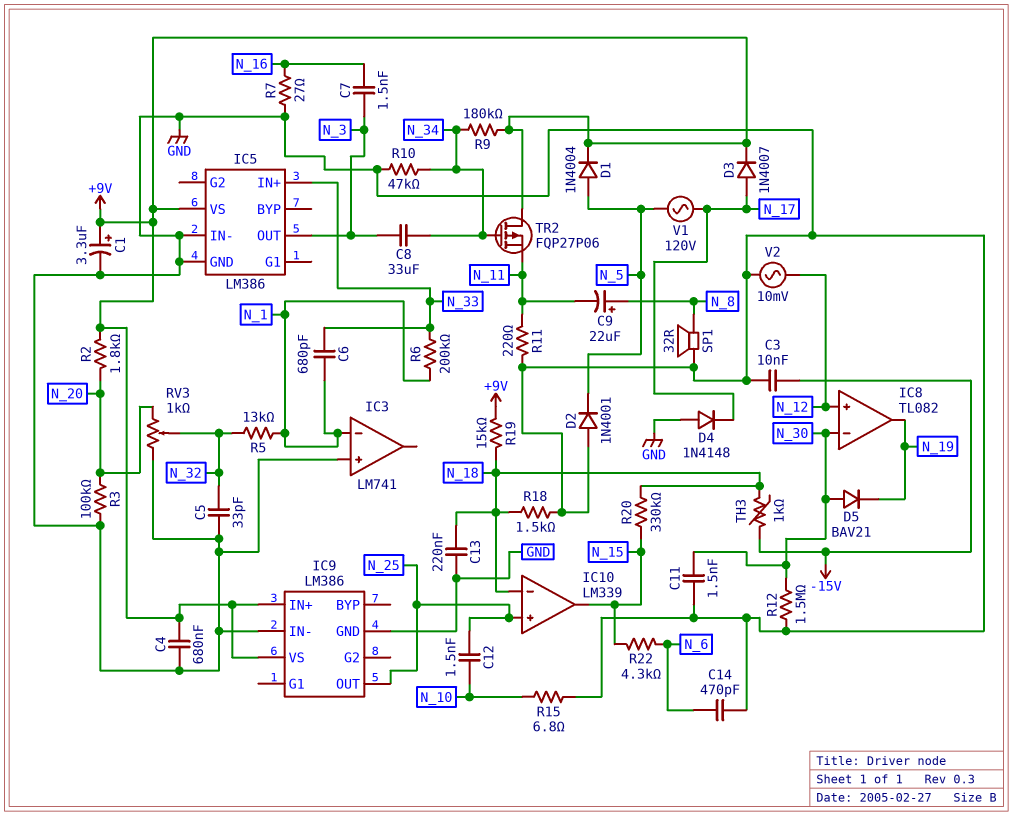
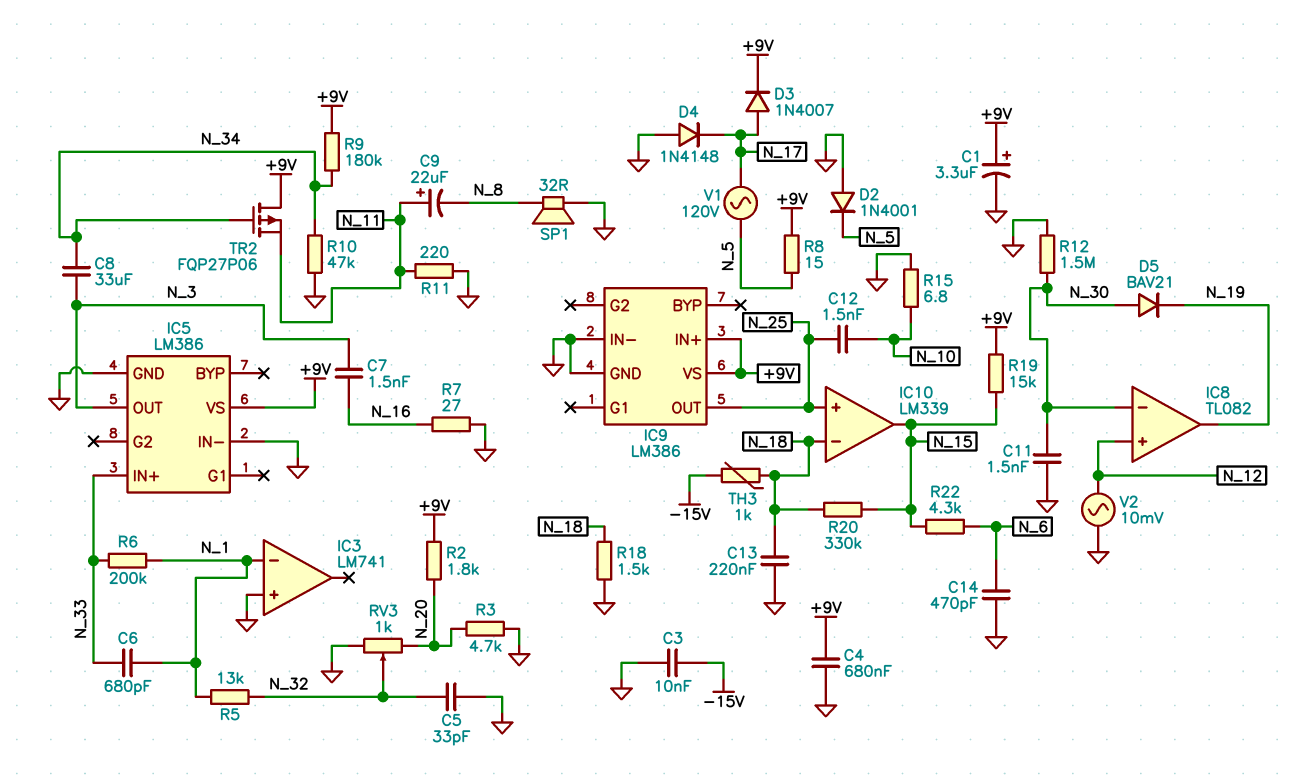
C9: 22uF (plus N_8, minus N_11) -> 22uF (plus N_11, minus N_8)
D1: diode 1N4004 (A N_5, K +9V) -> none
R3: 100k (GND, N_20) -> 4.7k (GND, N_20)
R8: none -> 15 (+9V, N_5)
R19: 15k (+9V, N_18) -> 15k (+9V, N_15)

